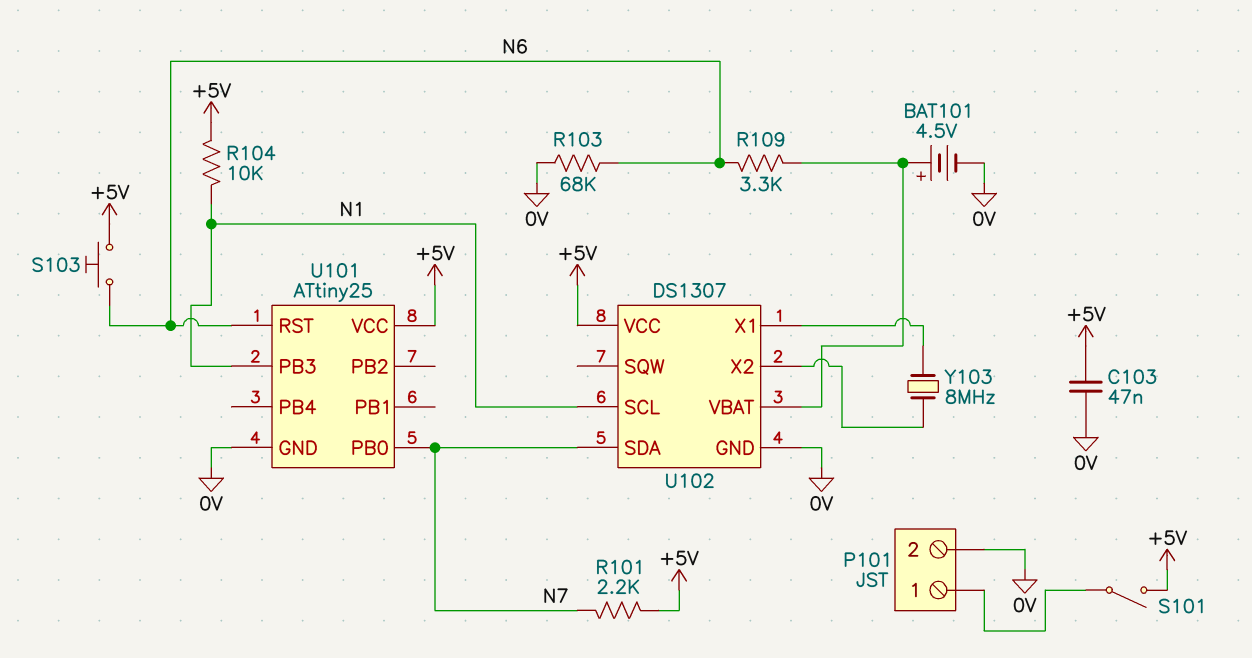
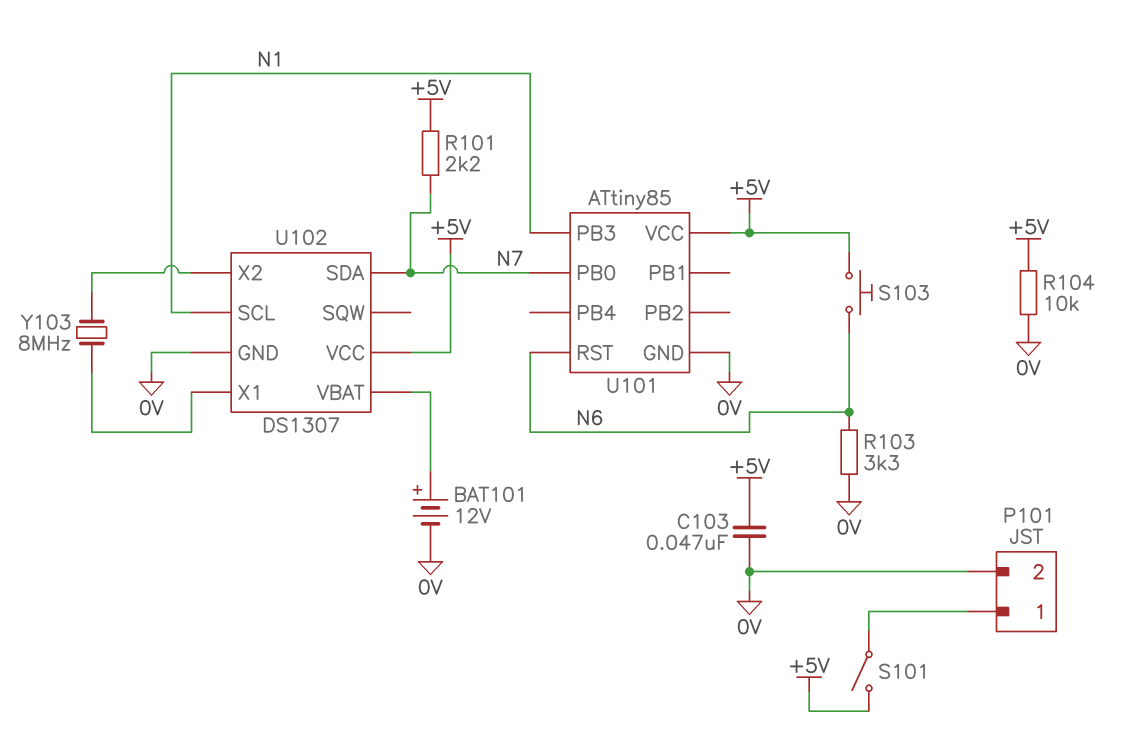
BAT101: 4.5V (plus U102/VBAT, minus 0V) -> 12V (plus U102/VBAT, minus 0V)
R103: 68k (0V, N6) -> 3.3k (0V, N6)
R104: 10k (+5V, N1) -> 10k (+5V, 0V)
R109: 3.3k (N6, U102/VBAT) -> none
U101: ATtiny25 -> ATtiny85

